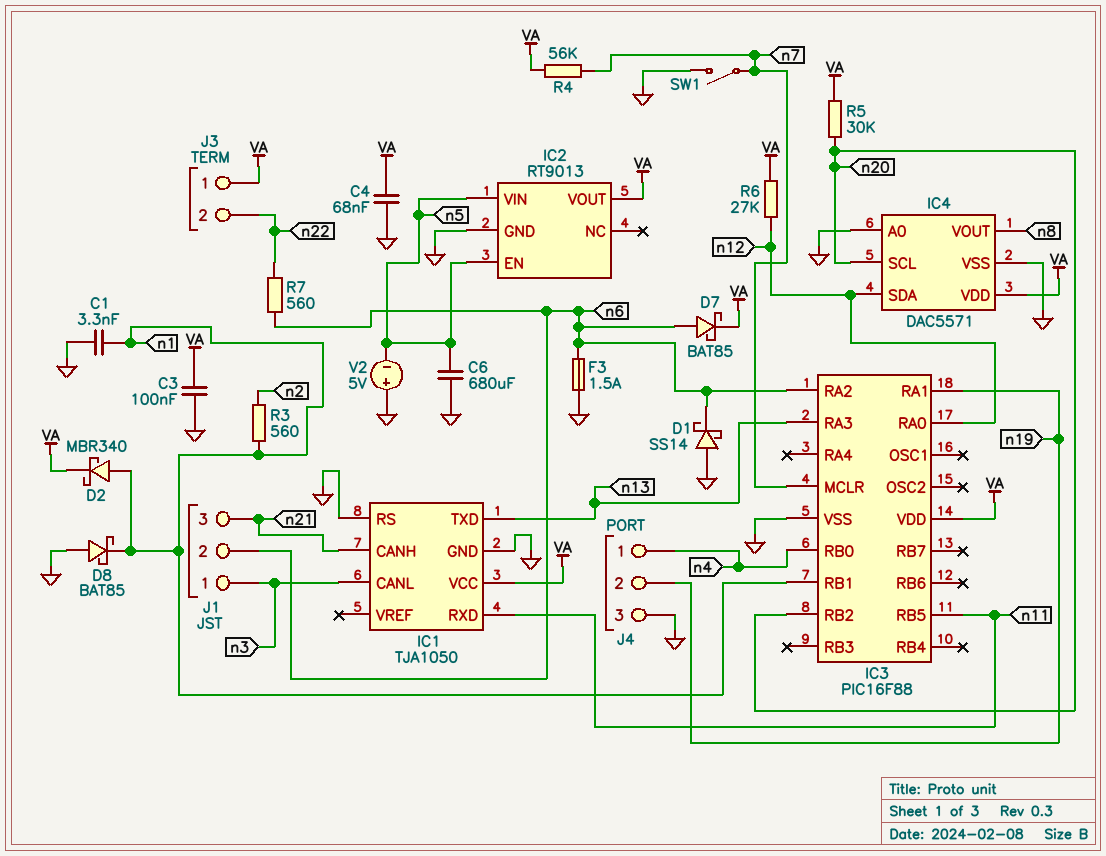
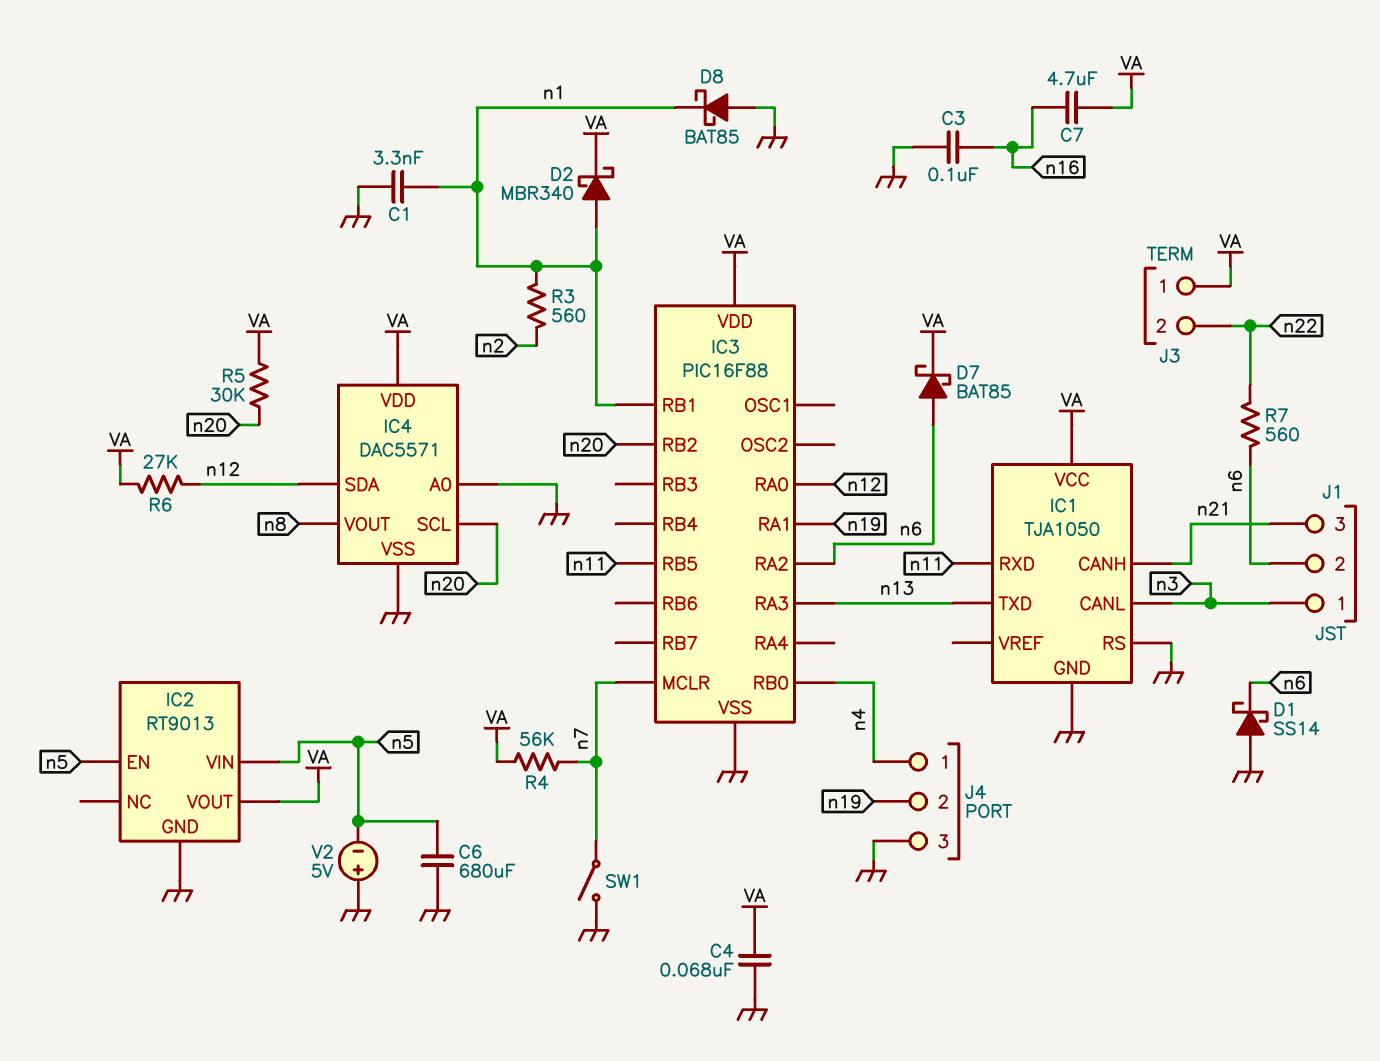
C3: 100nF (GND, VA) -> 100nF (GND, n16)
C7: none -> 4.7uF (VA, n16)
F3: 1.5A (GND, n6) -> none

